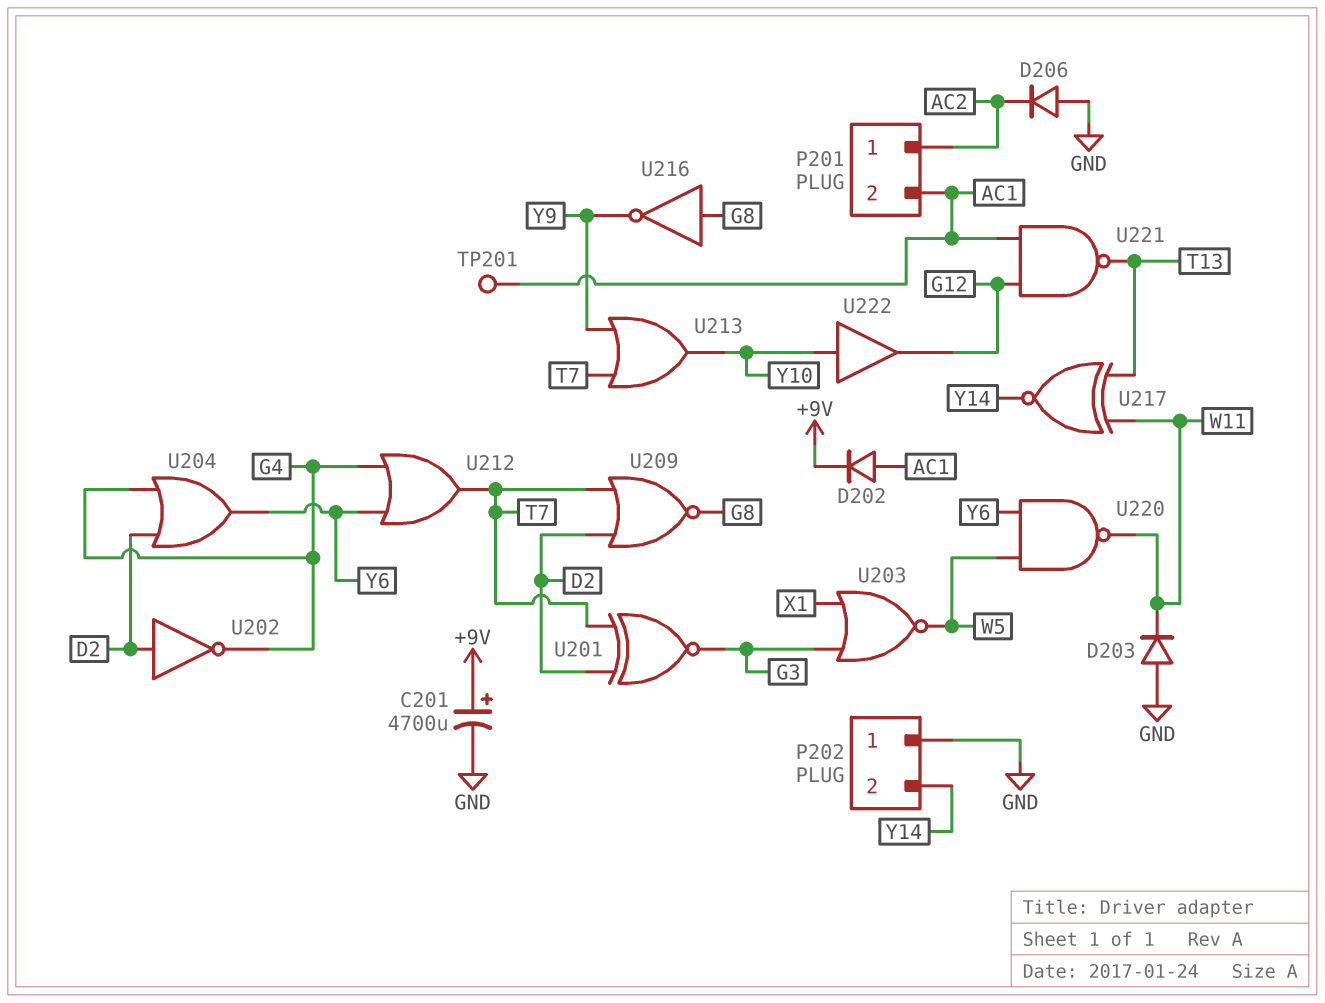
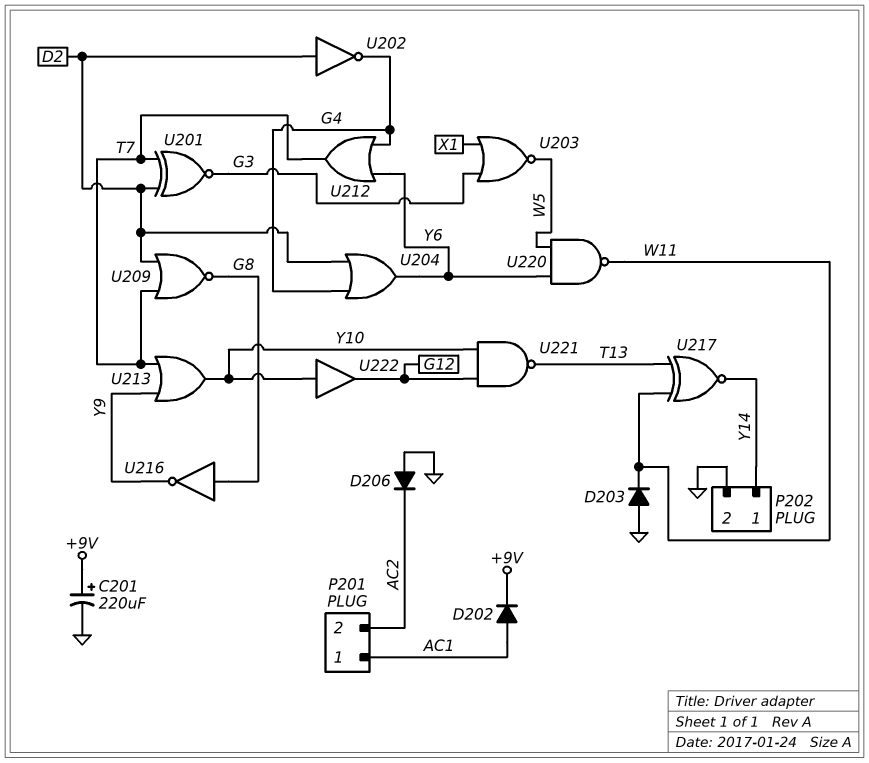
C201: 4700uF (plus +9V, minus GND) -> 220uF (plus +9V, minus GND)
P201 pin 1: AC2 -> AC1
P201 pin 2: AC1 -> AC2
P202 pin 1: GND -> Y14
P202 pin 2: Y14 -> GND
TP201: test point (AC1) -> none
U221: NAND (in AC1, in G12, out T13) -> NAND (in G12, in Y10, out T13)

